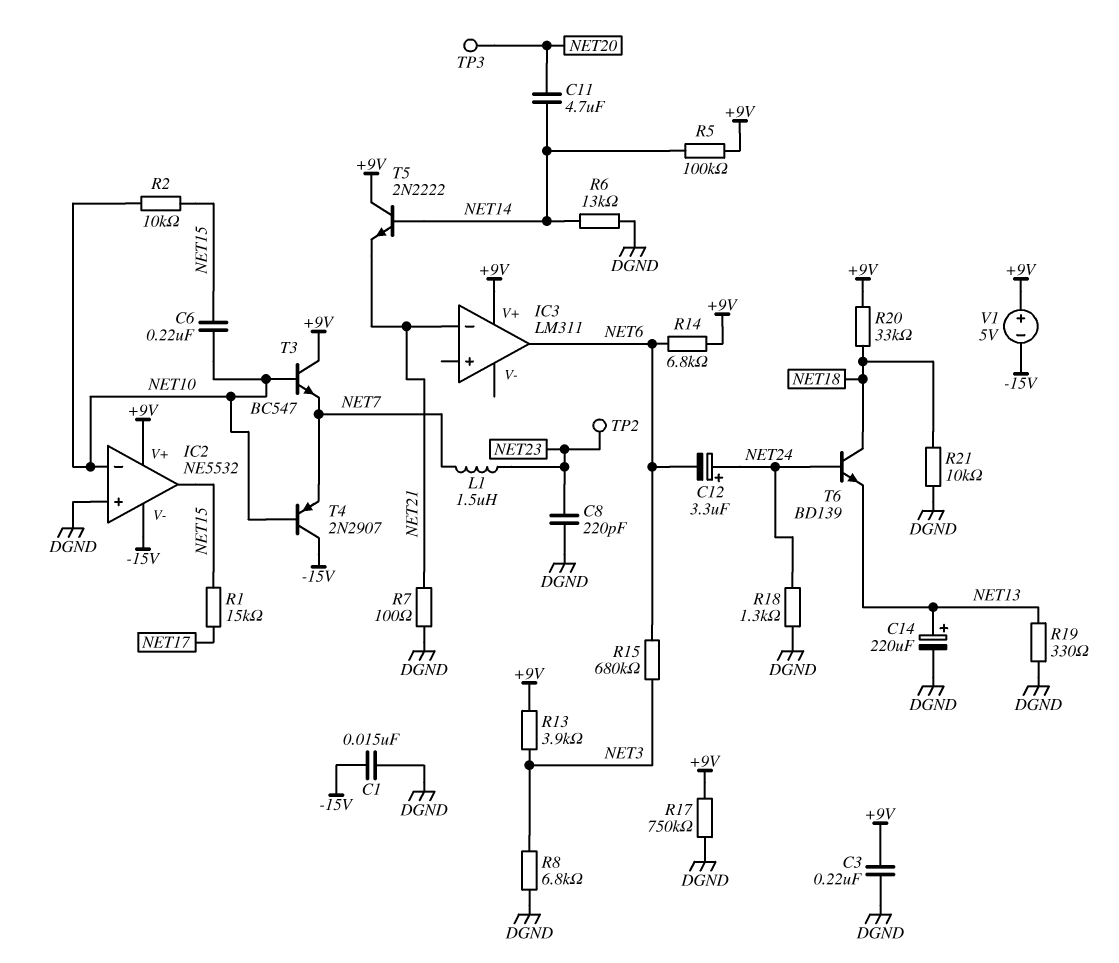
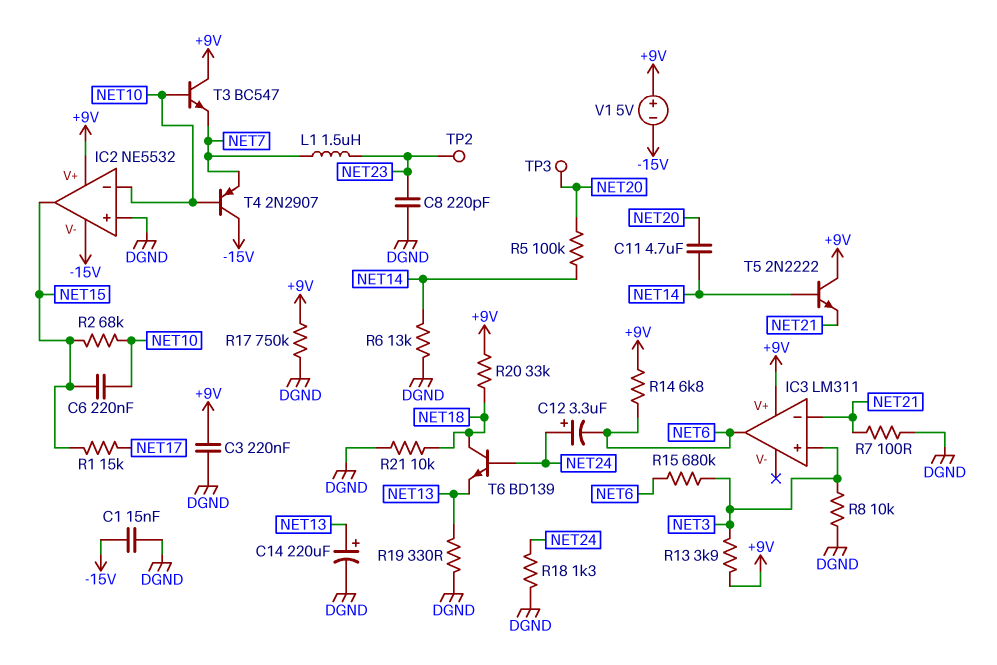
IC3 pin in+: none -> NET3
R2: 10k (NET10, NET15) -> 68k (NET10, NET15)
R5: 100k (+9V, NET14) -> 100k (NET14, NET20)
R8: 6.8k (DGND, NET3) -> 10k (DGND, NET3)

